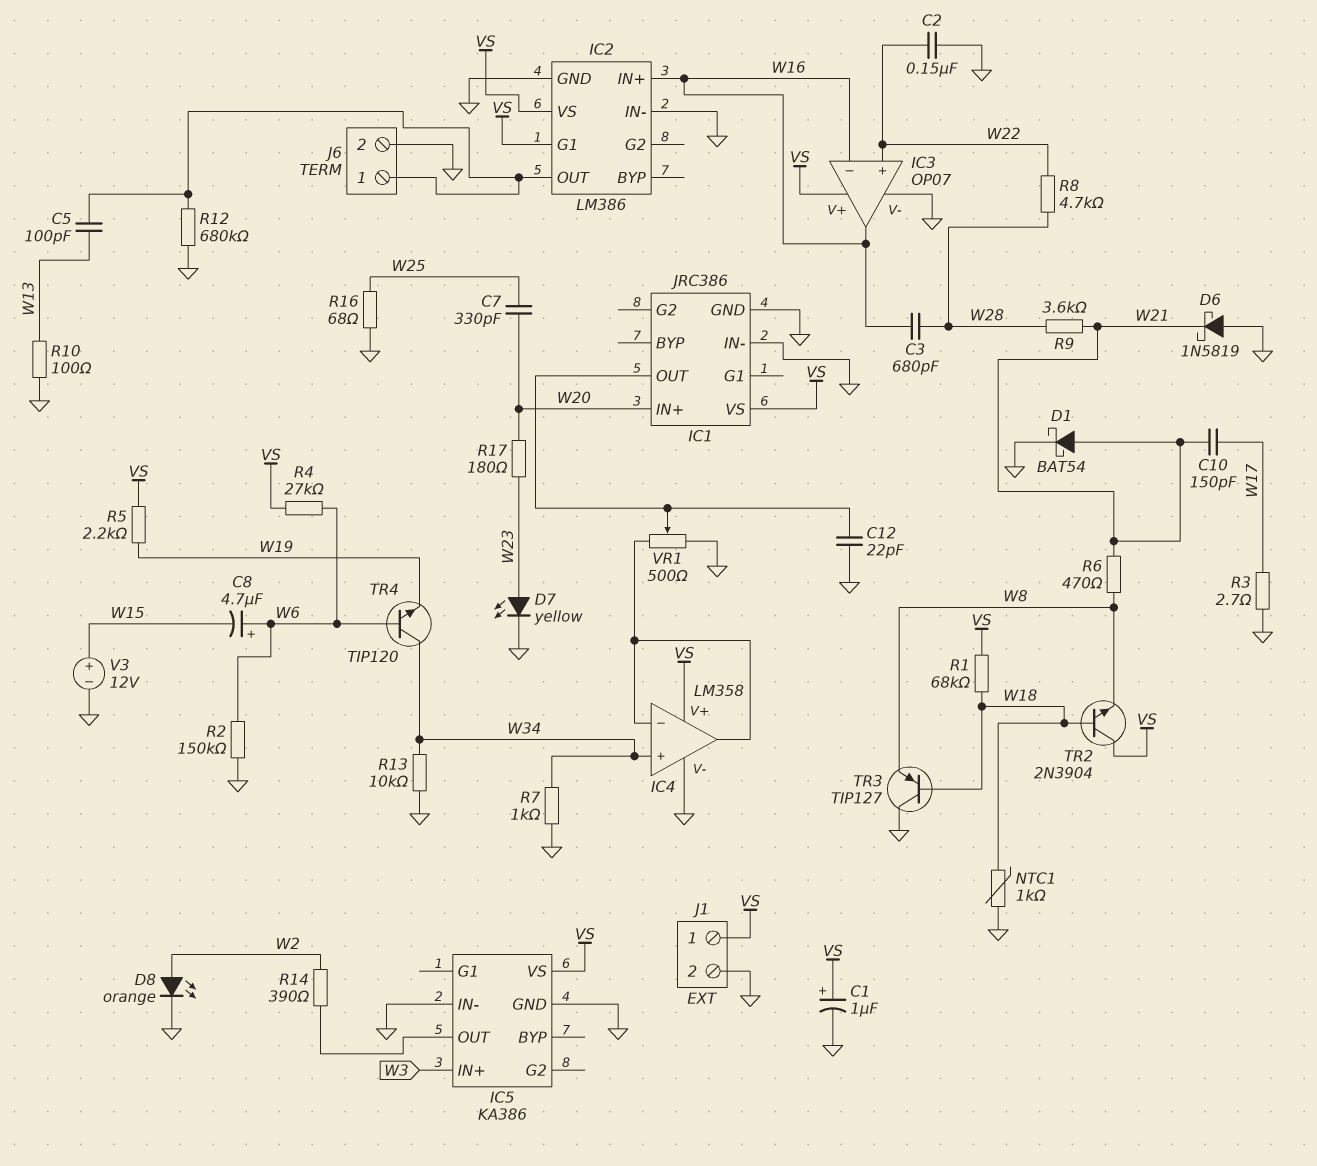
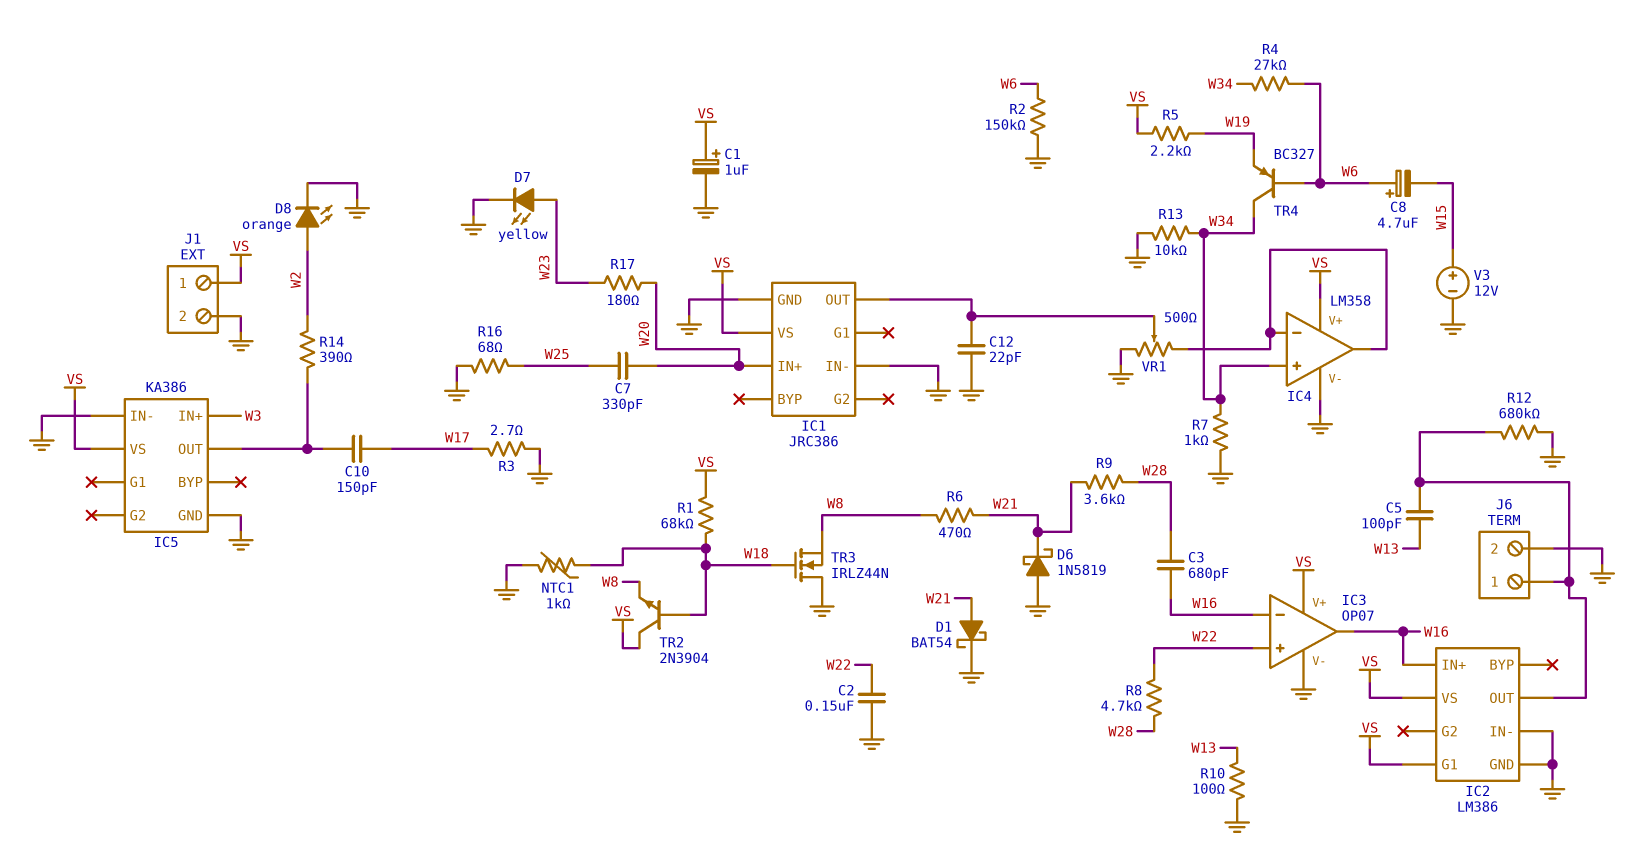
C10: 150pF (W17, W21) -> 150pF (IC5/OUT, W17)
R4: 27k (VS, W6) -> 27k (W6, W34)
TR3: PNP TIP127 (B W18, C GND, E W8) -> NMOS IRLZ44N (G W18, D GND, S W8)
TR4: NPN TIP120 (B W6, C W34, E W19) -> PNP BC327 (B W6, C W34, E W19)

